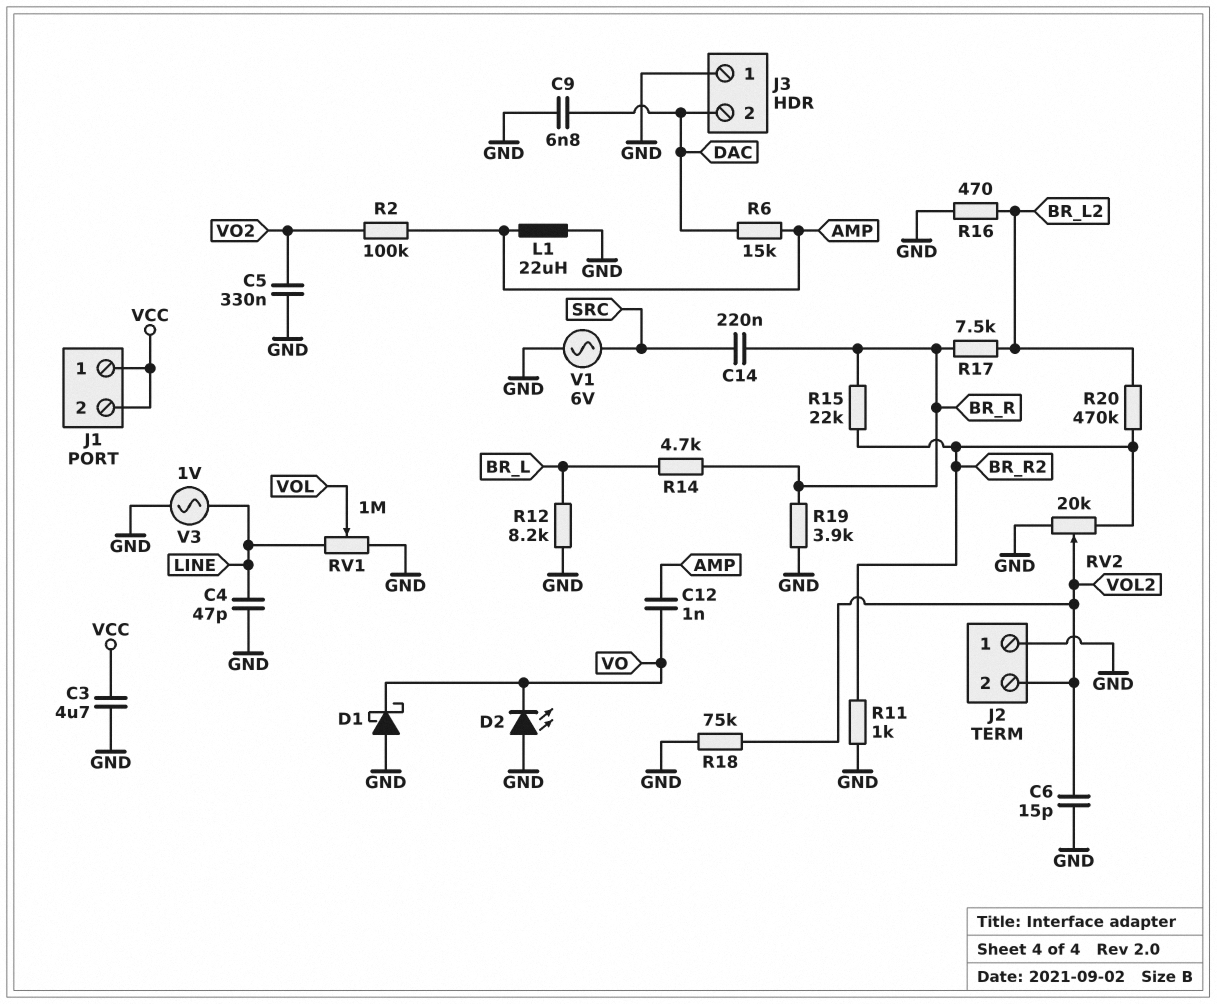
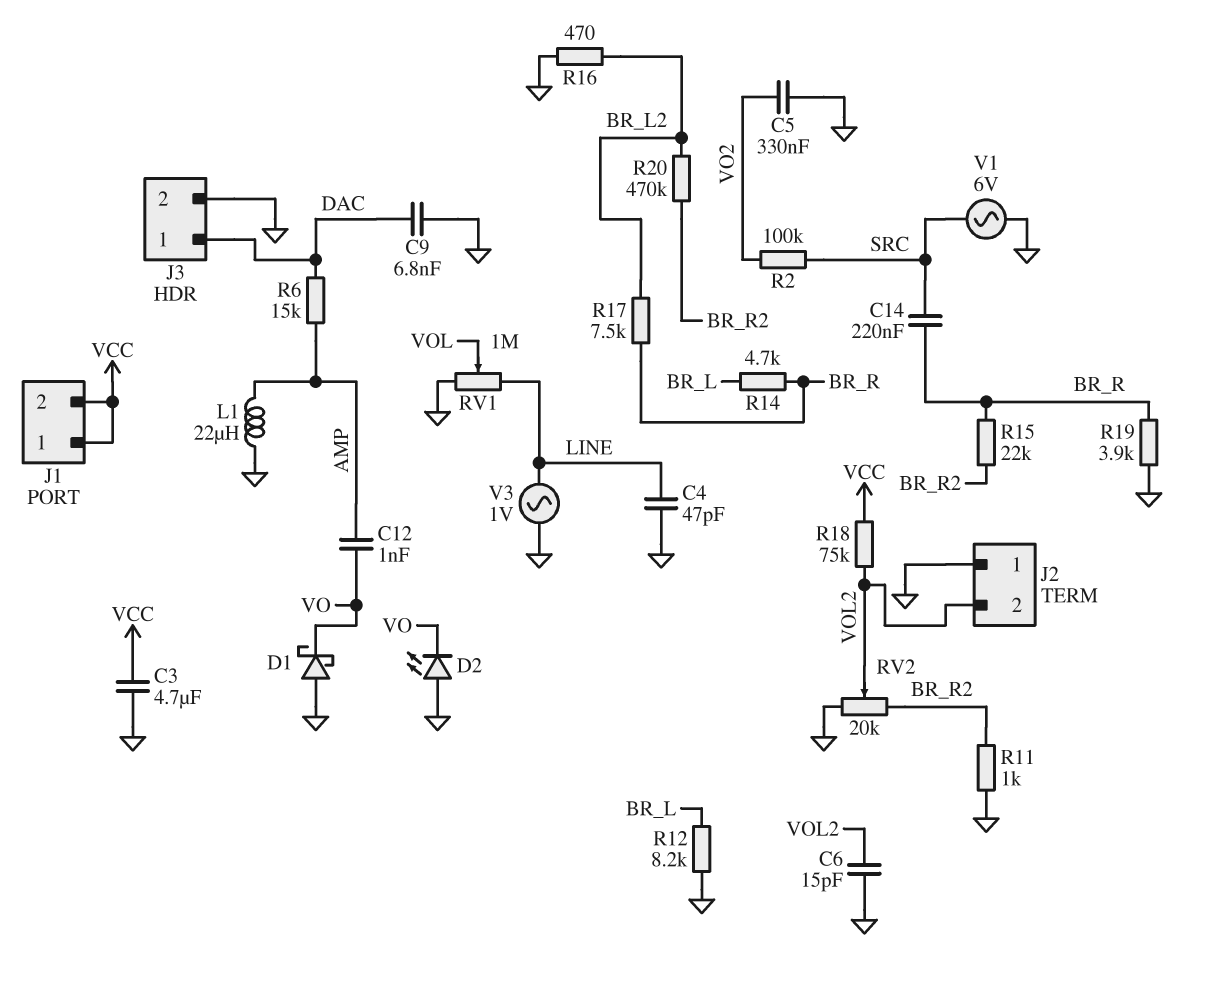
J3 pin 1: GND -> DAC
J3 pin 2: DAC -> GND
R2: 100k (AMP, VO2) -> 100k (SRC, VO2)
R18: 75k (GND, VOL2) -> 75k (VCC, VOL2)

